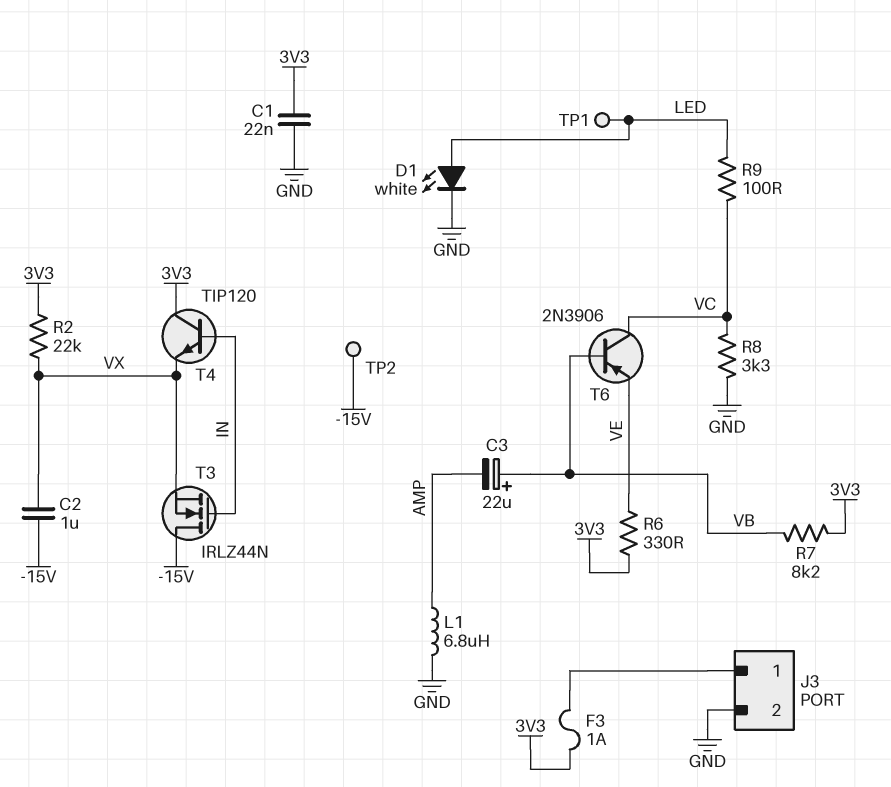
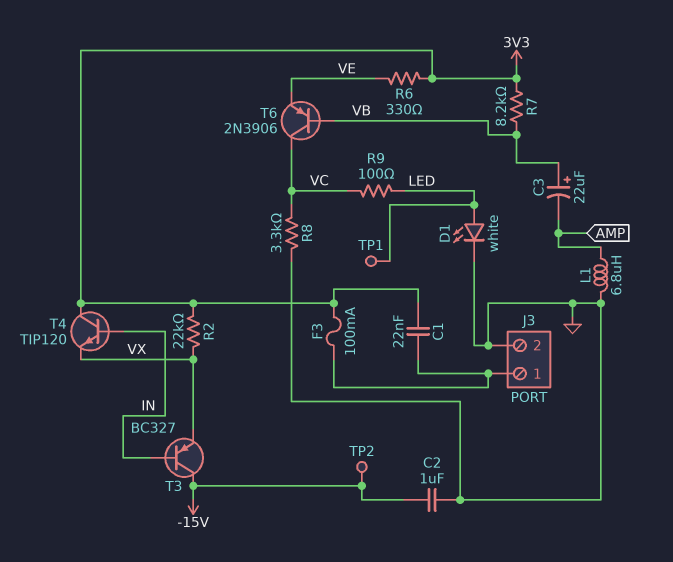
C1: 22nF (3V3, GND) -> 22nF (3V3, J3/1)
C2: 1uF (-15V, VX) -> 1uF (-15V, GND)
F3: 1A (3V3, J3/1) -> 100mA (3V3, J3/1)
T3: NMOS IRLZ44N (G IN, D -15V, S VX) -> PNP BC327 (B IN, C -15V, E VX)

